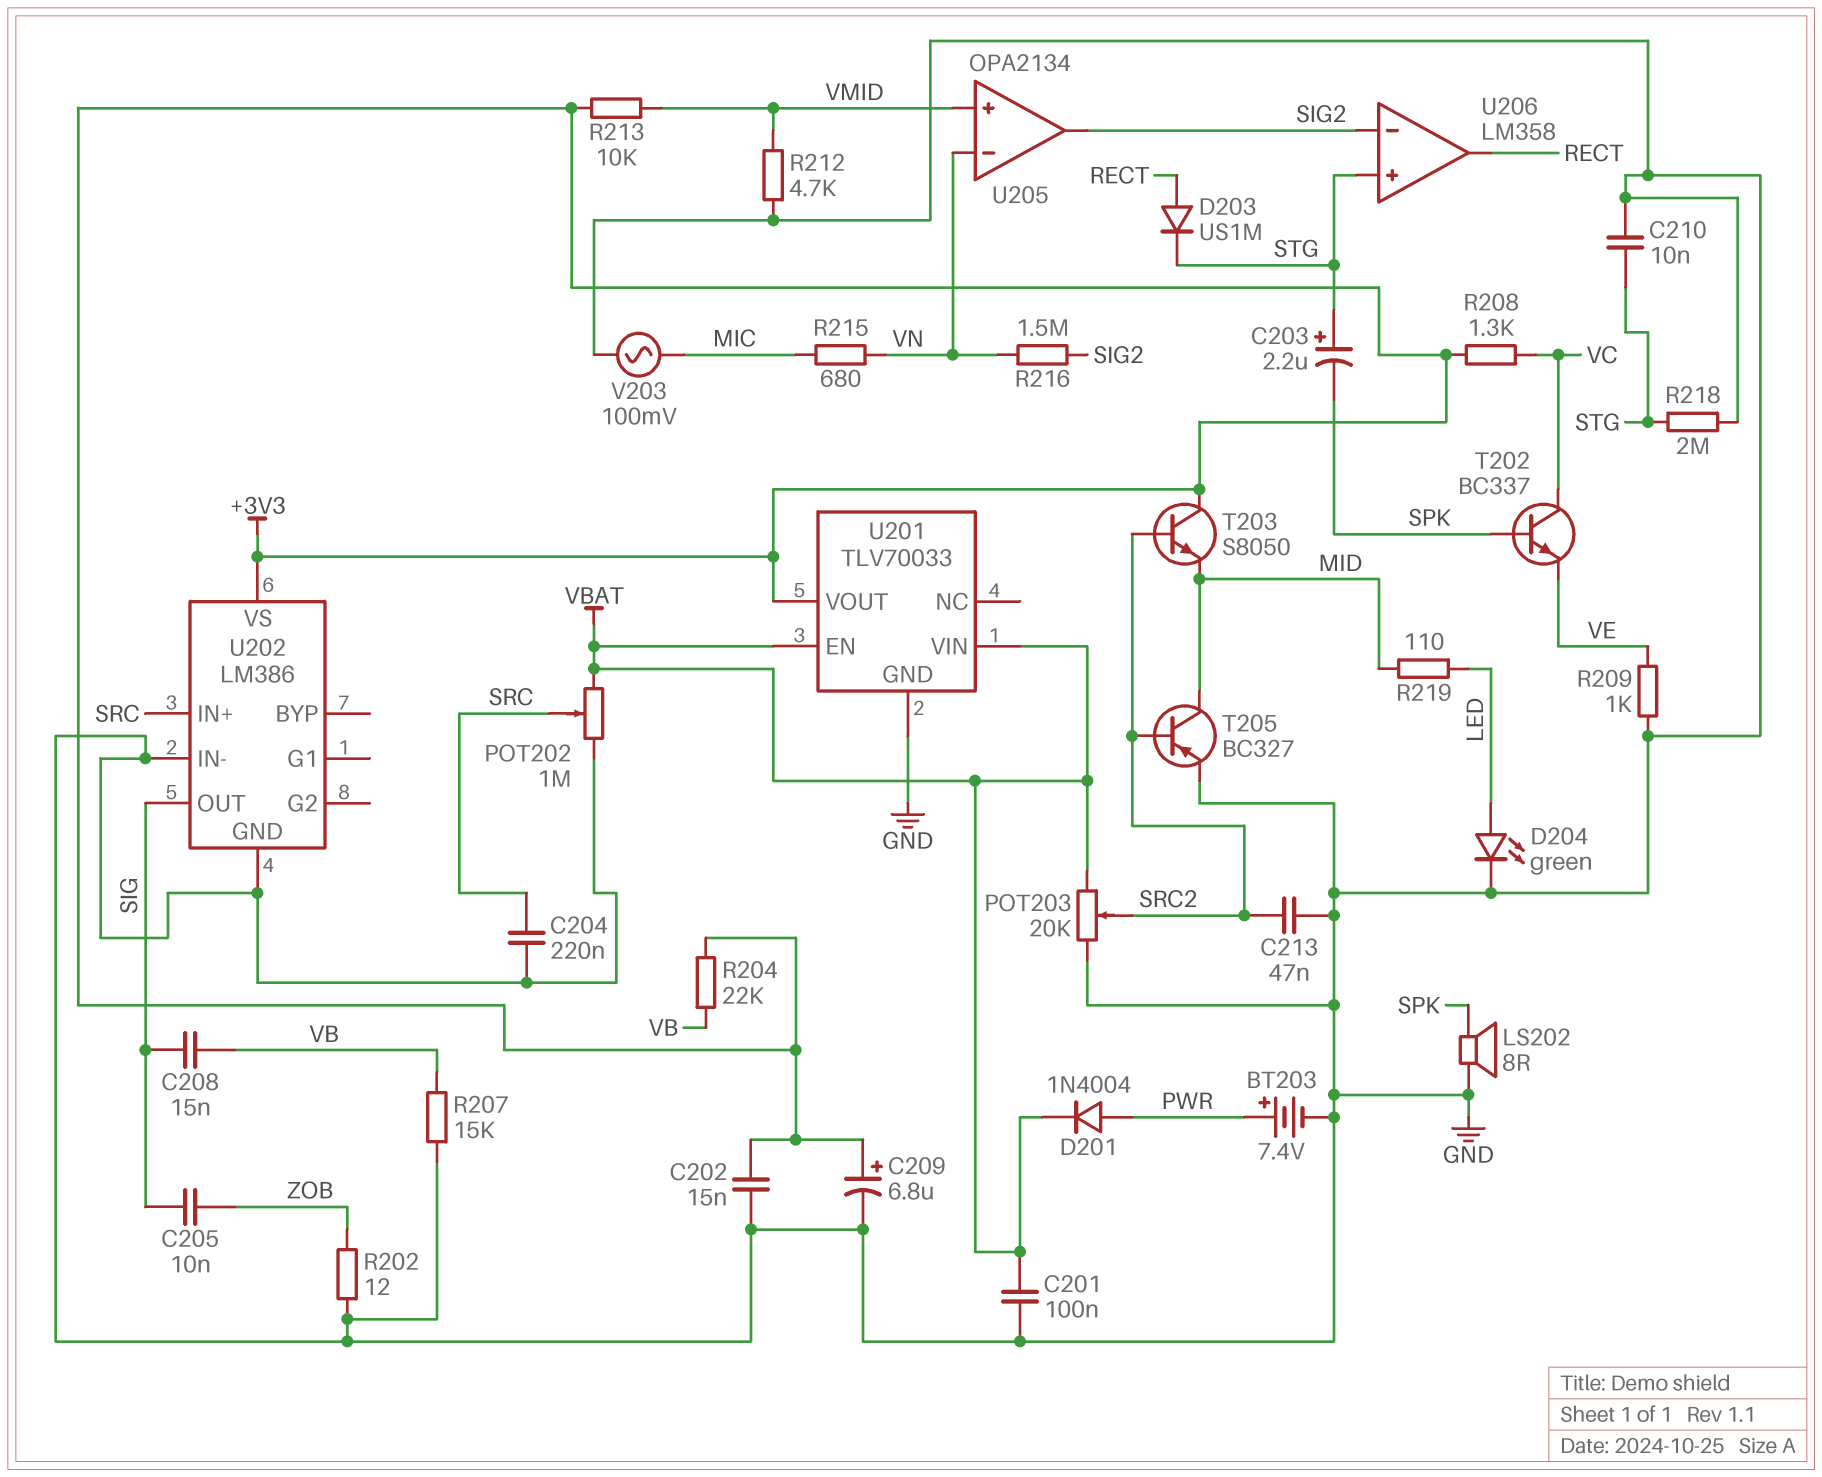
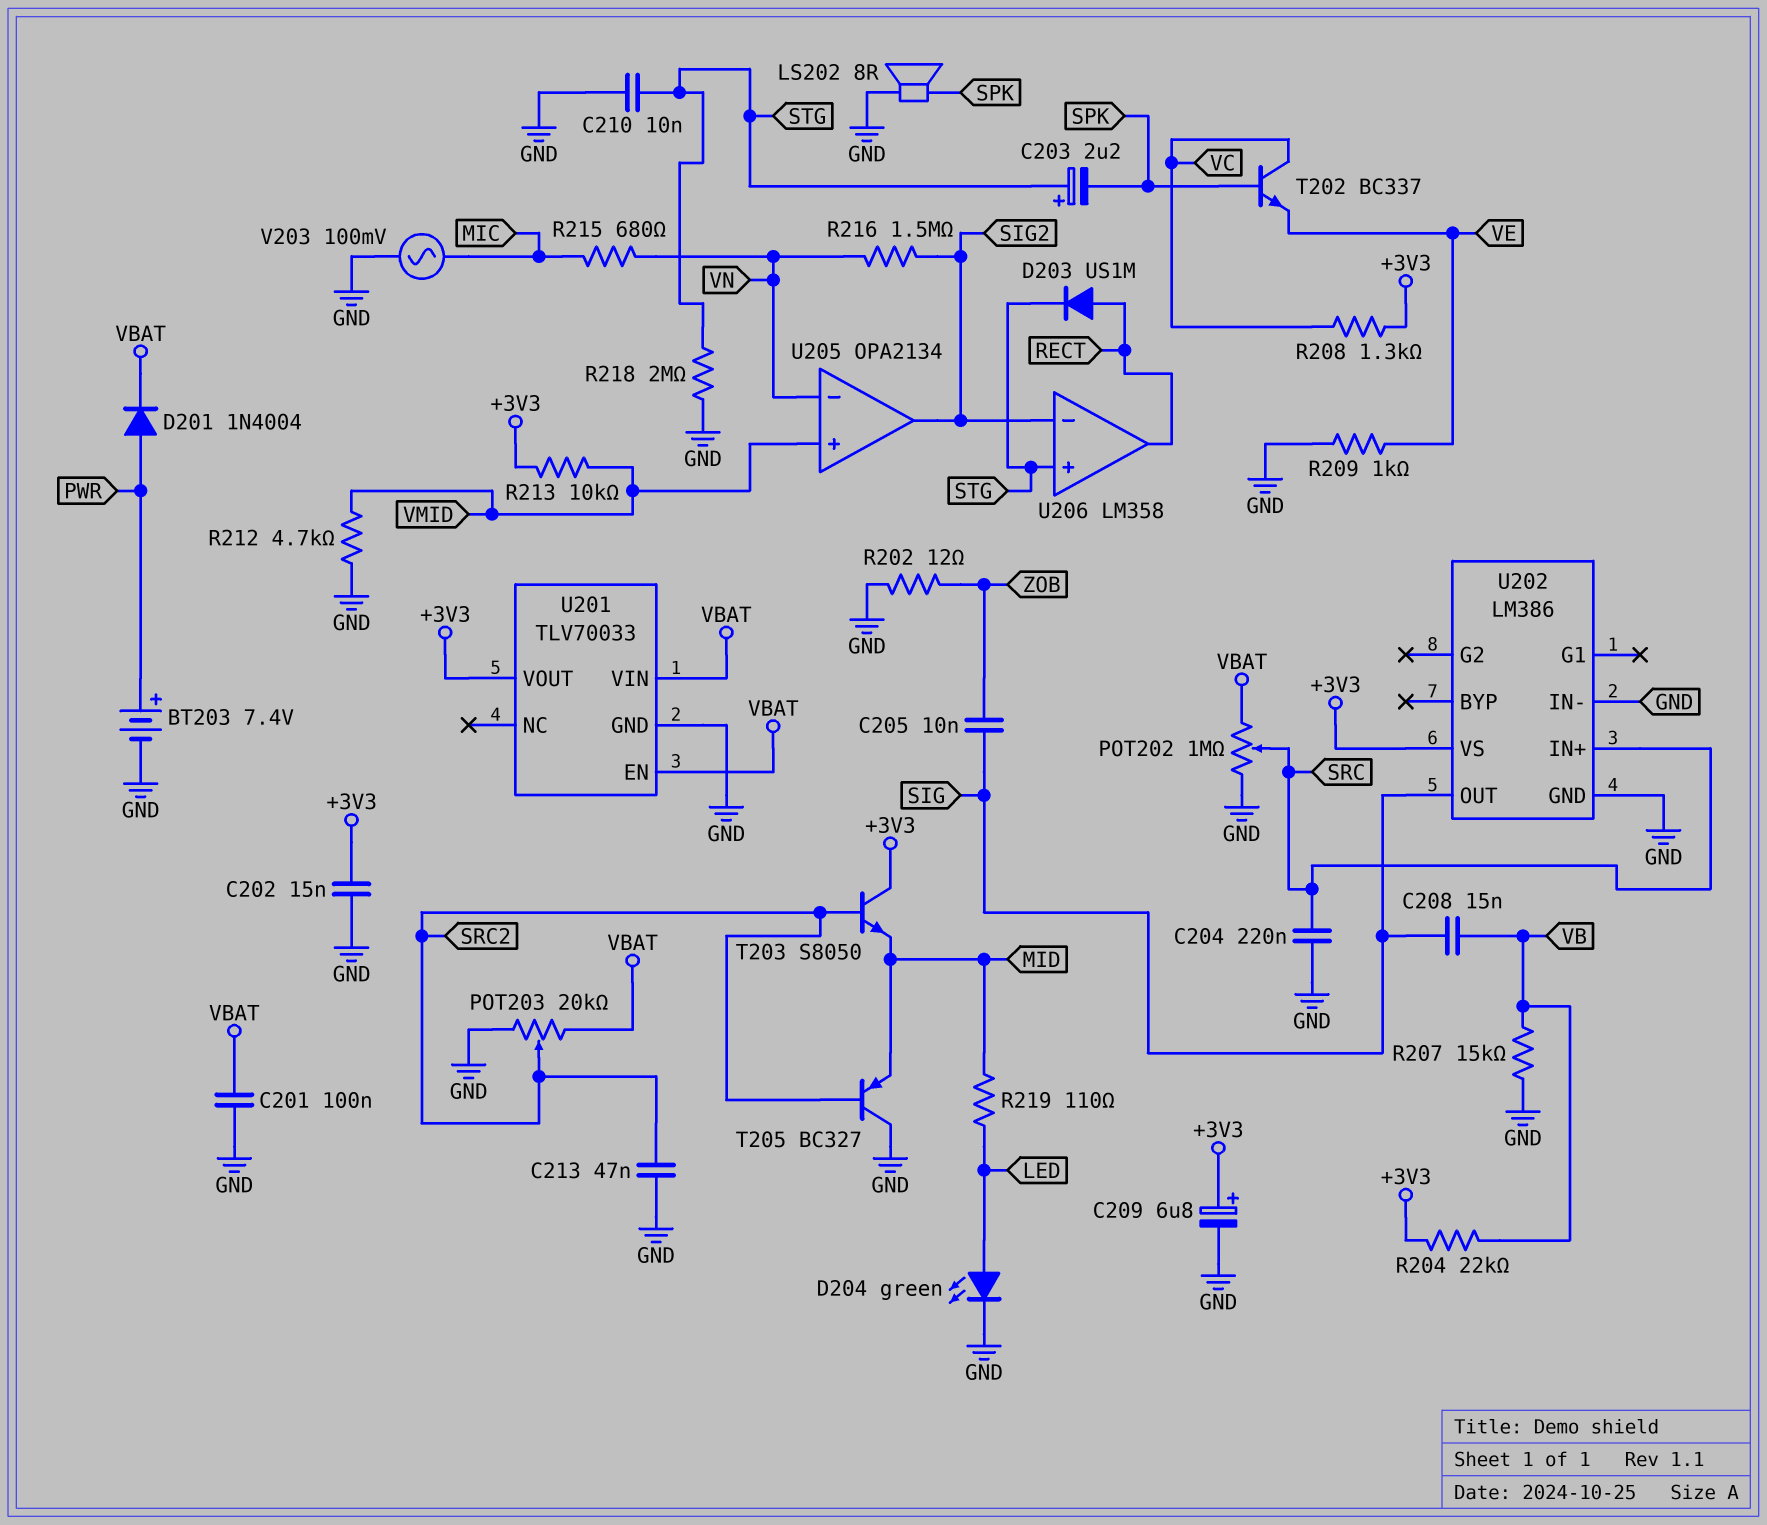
T205: PNP BC327 (B SRC2, C MID, E GND) -> PNP BC327 (B SRC2, C GND, E MID)

